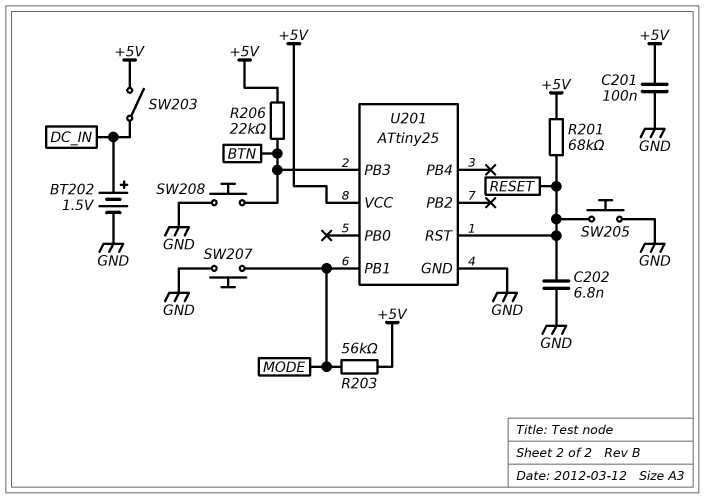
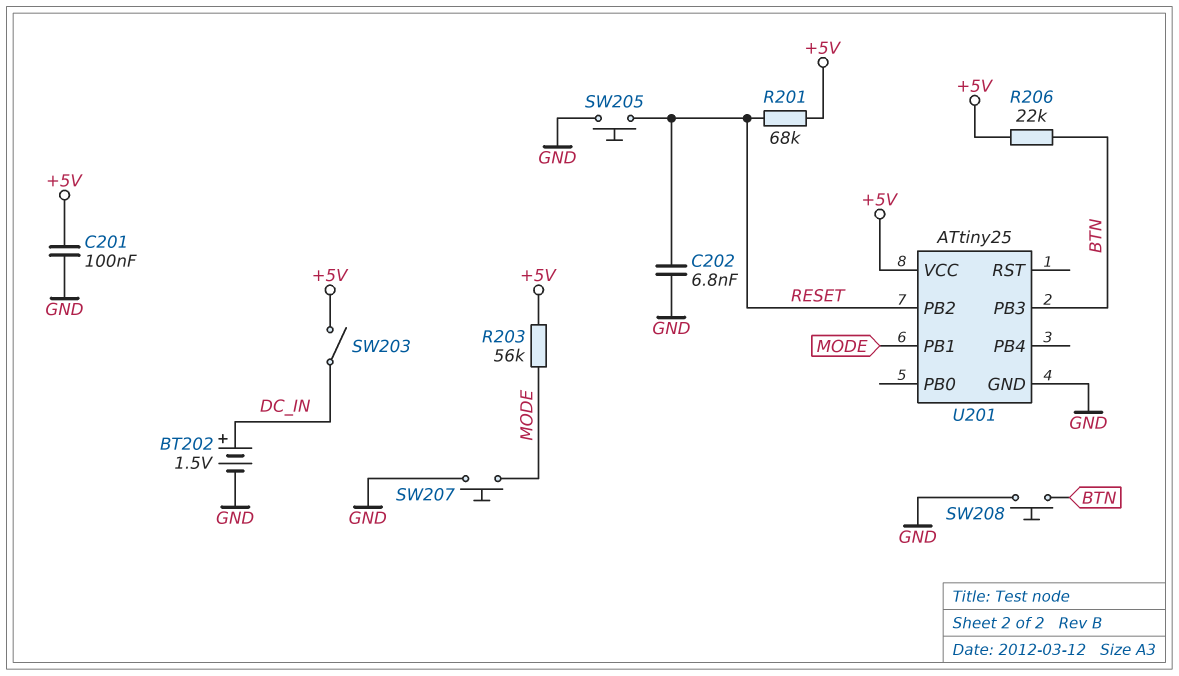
U201 pin PB2: none -> RESET
U201 pin RST: RESET -> none

